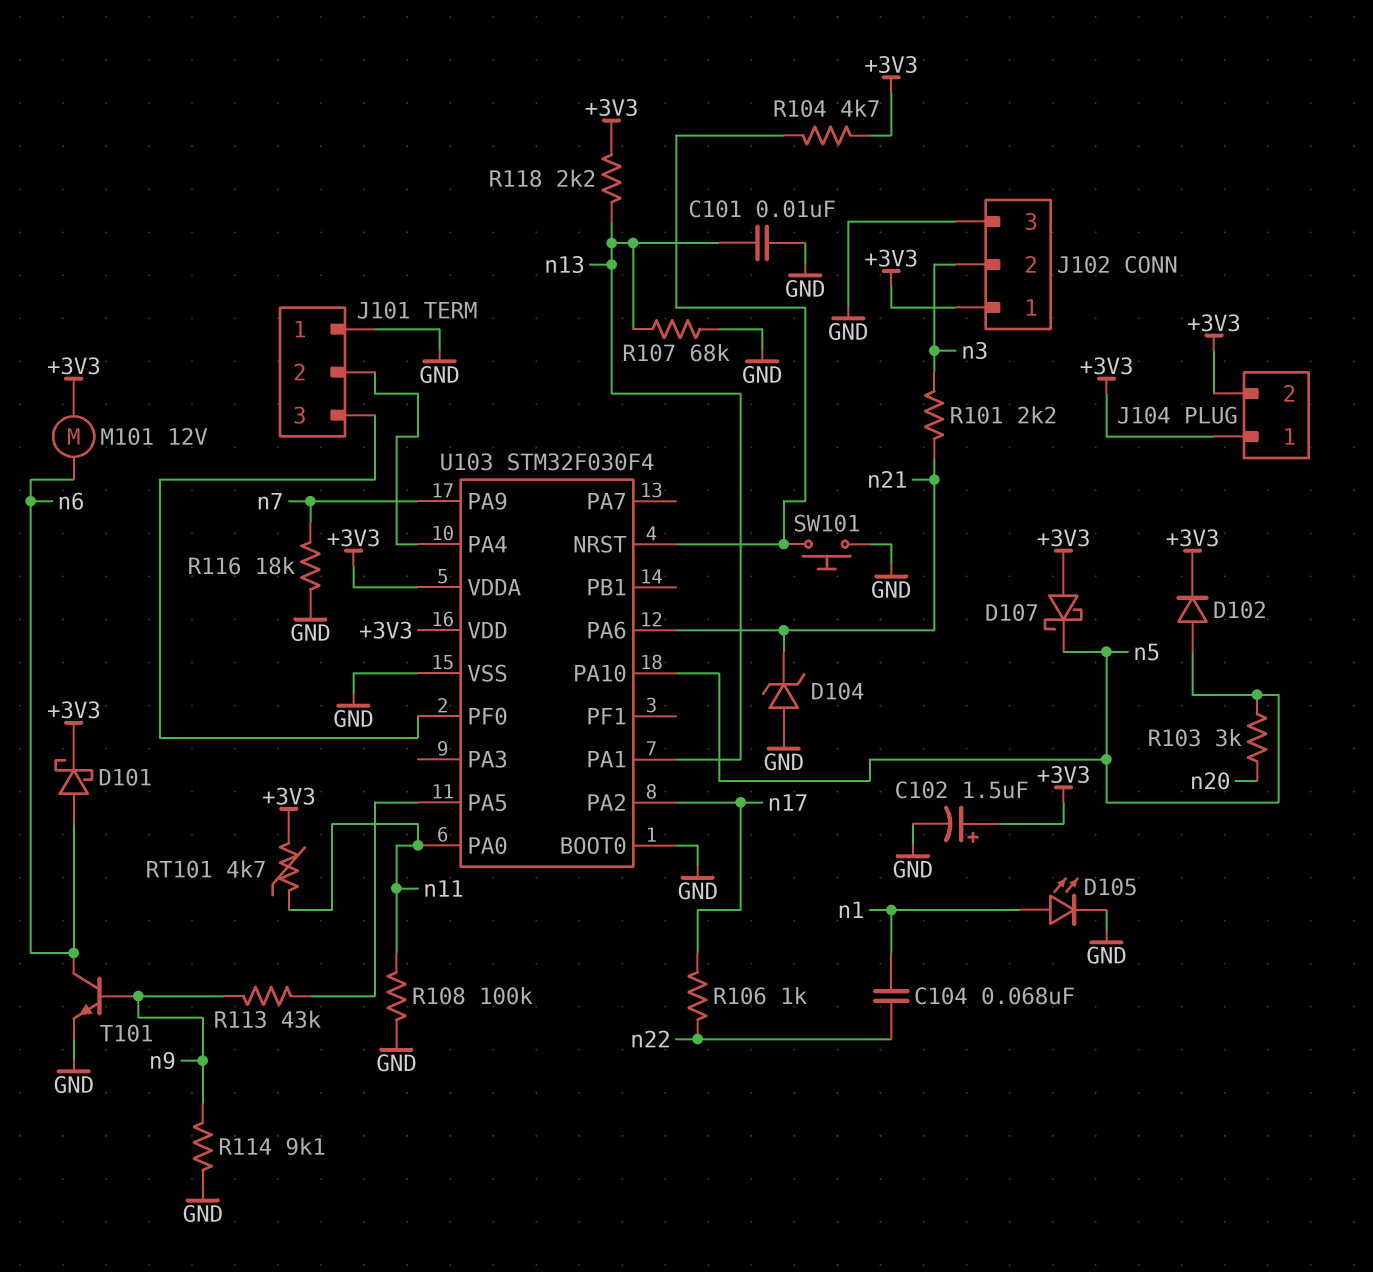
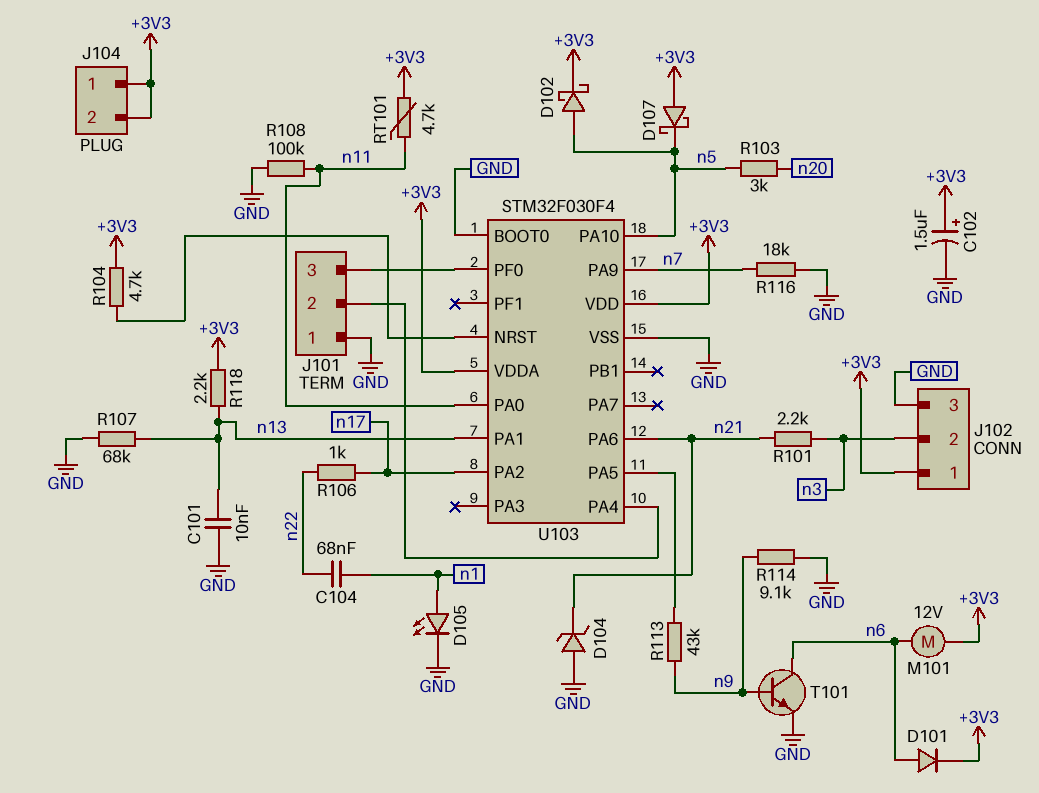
D101: schottky (A n6, K +3V3) -> diode (A n6, K +3V3)
D102: diode (A n5, K +3V3) -> schottky (A n5, K +3V3)
SW101: button (GND, U103/NRST) -> none

